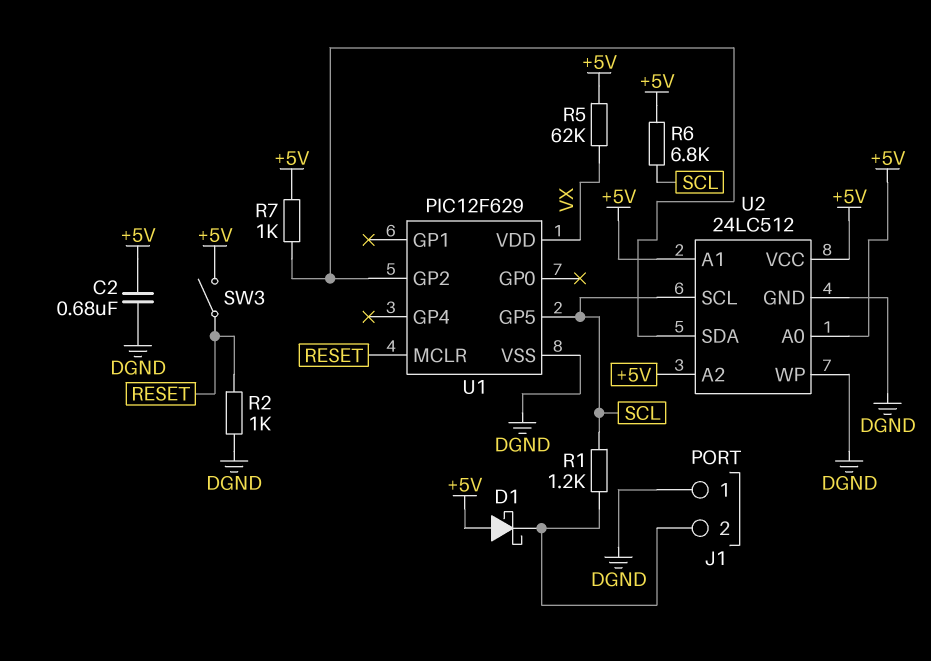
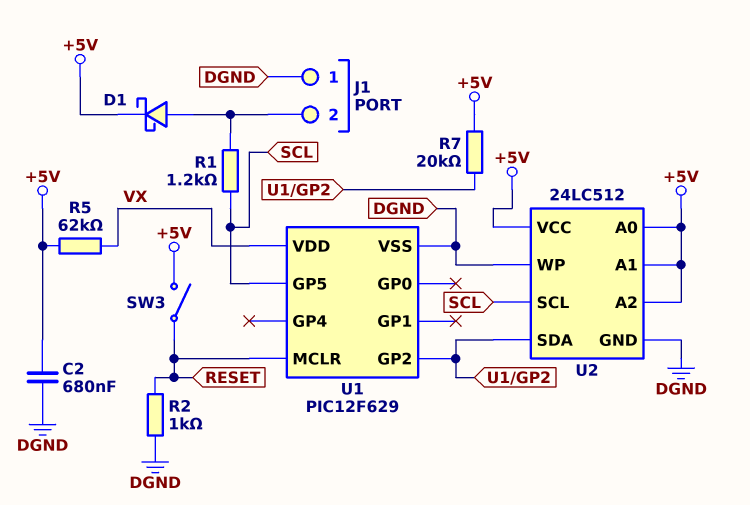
D1: schottky (A +5V, K J1/2) -> schottky (A J1/2, K +5V)
R6: 6.8k (+5V, SCL) -> none
R7: 1k (+5V, U1/GP2) -> 20k (+5V, U1/GP2)

